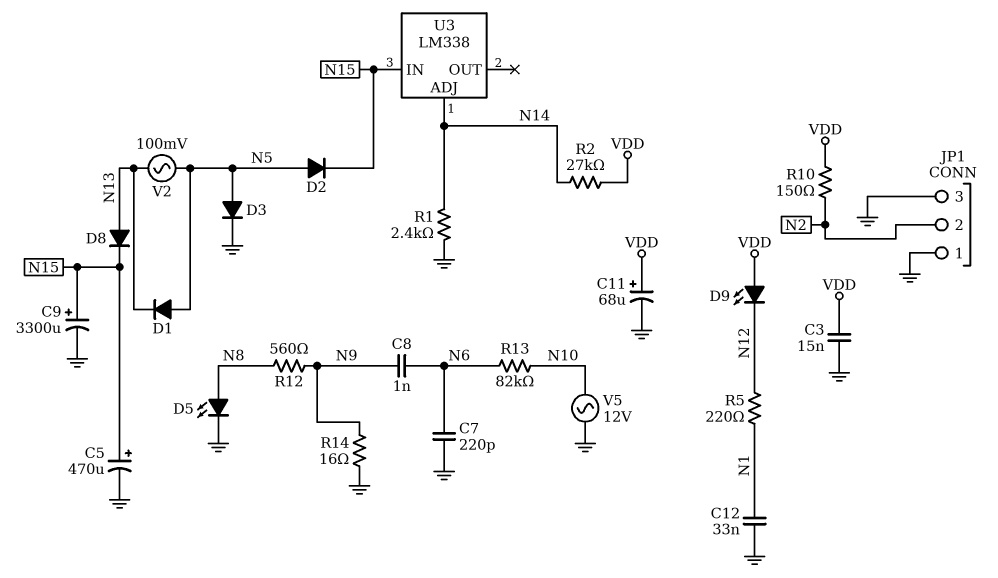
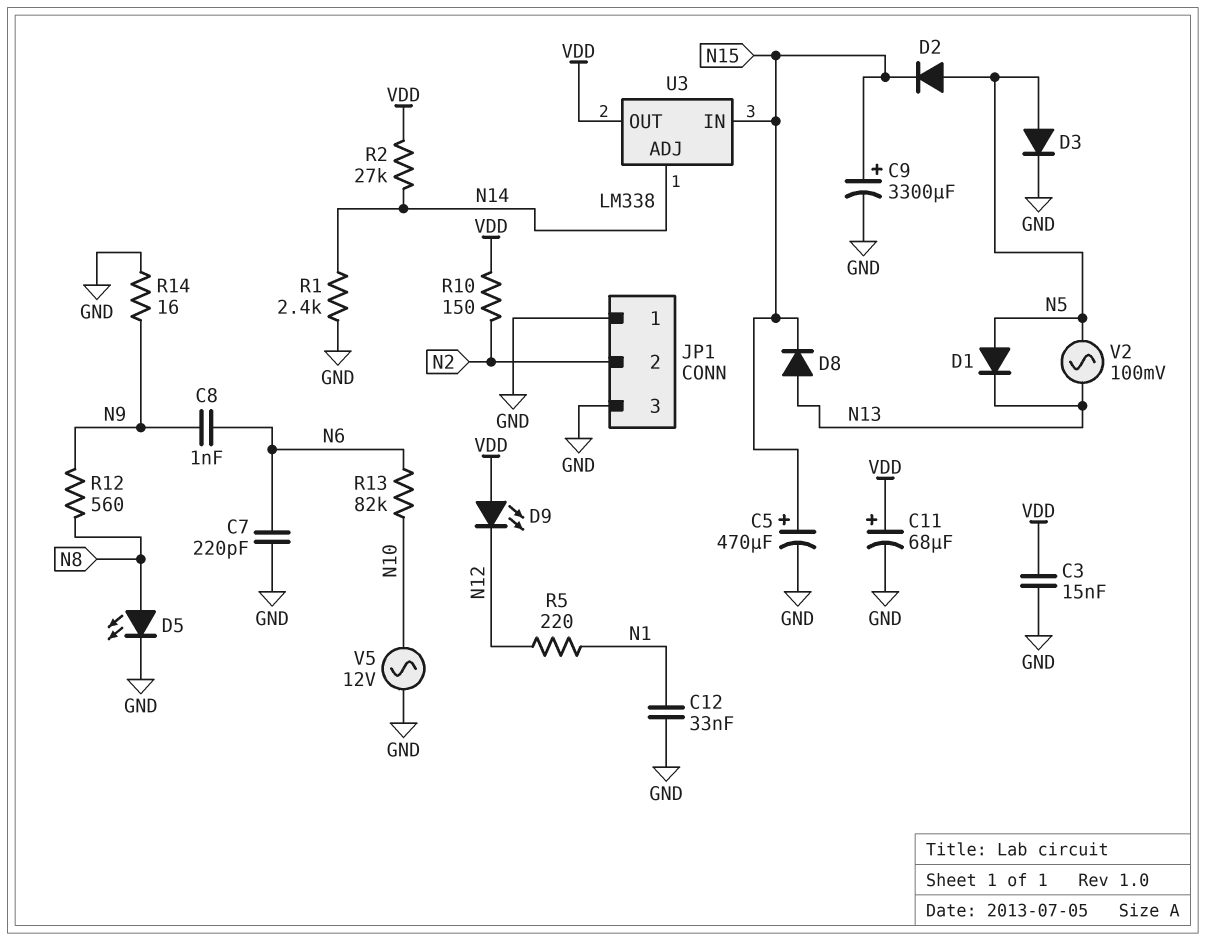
U3 pin OUT: none -> VDD

